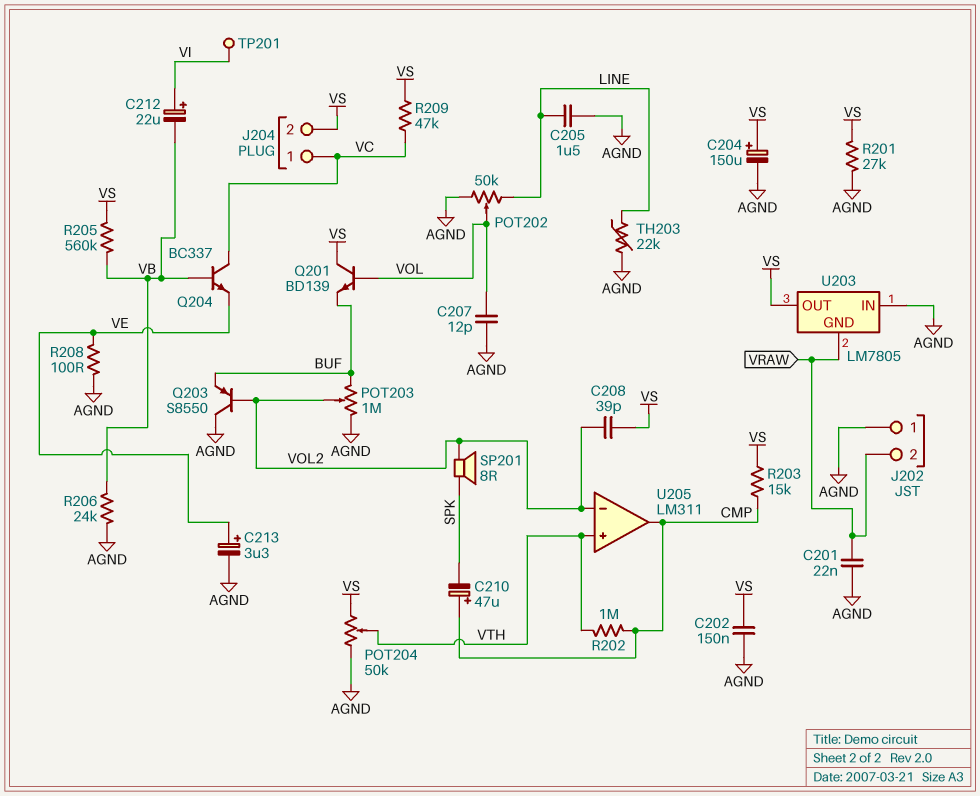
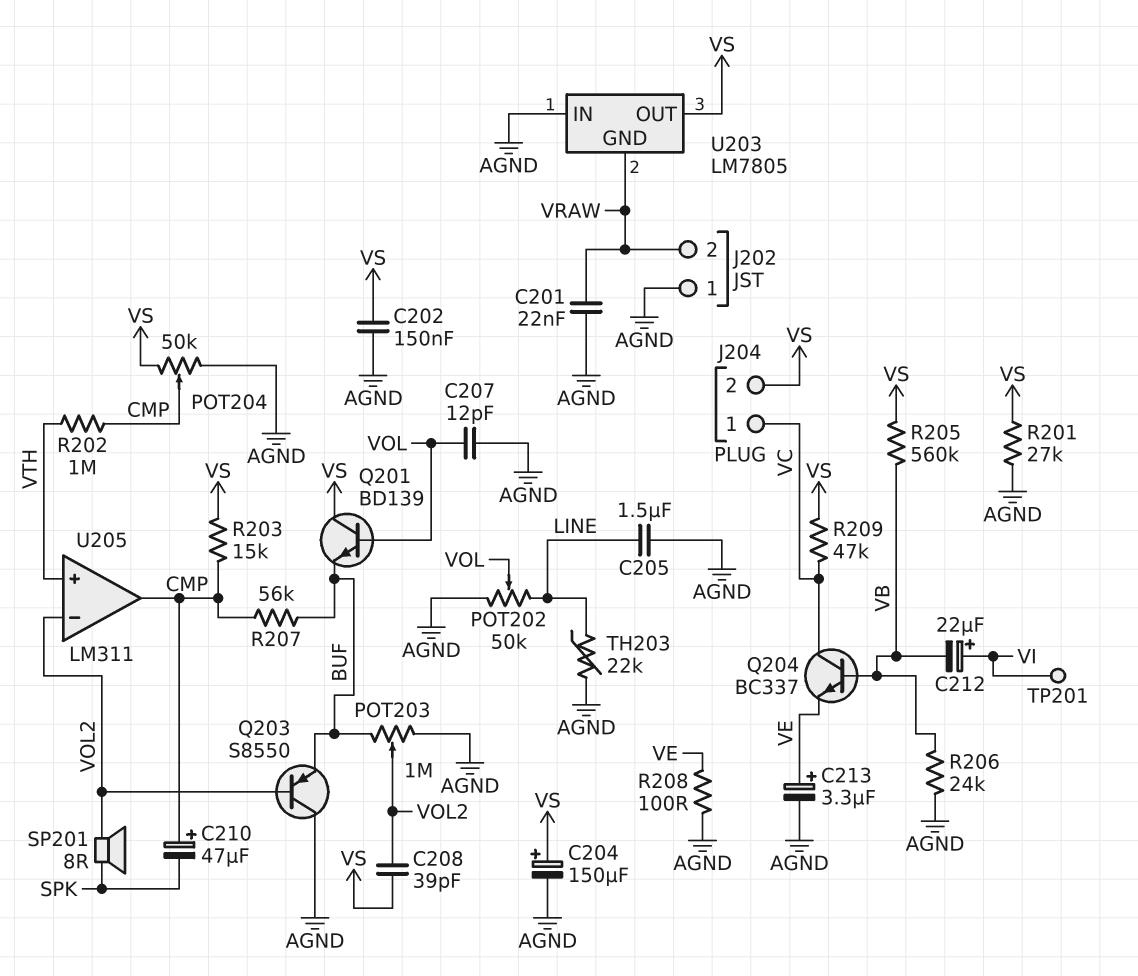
POT204: 50k (AGND, VS, wiper VTH) -> 50k (AGND, VS, wiper CMP)
R207: none -> 56k (BUF, CMP)

